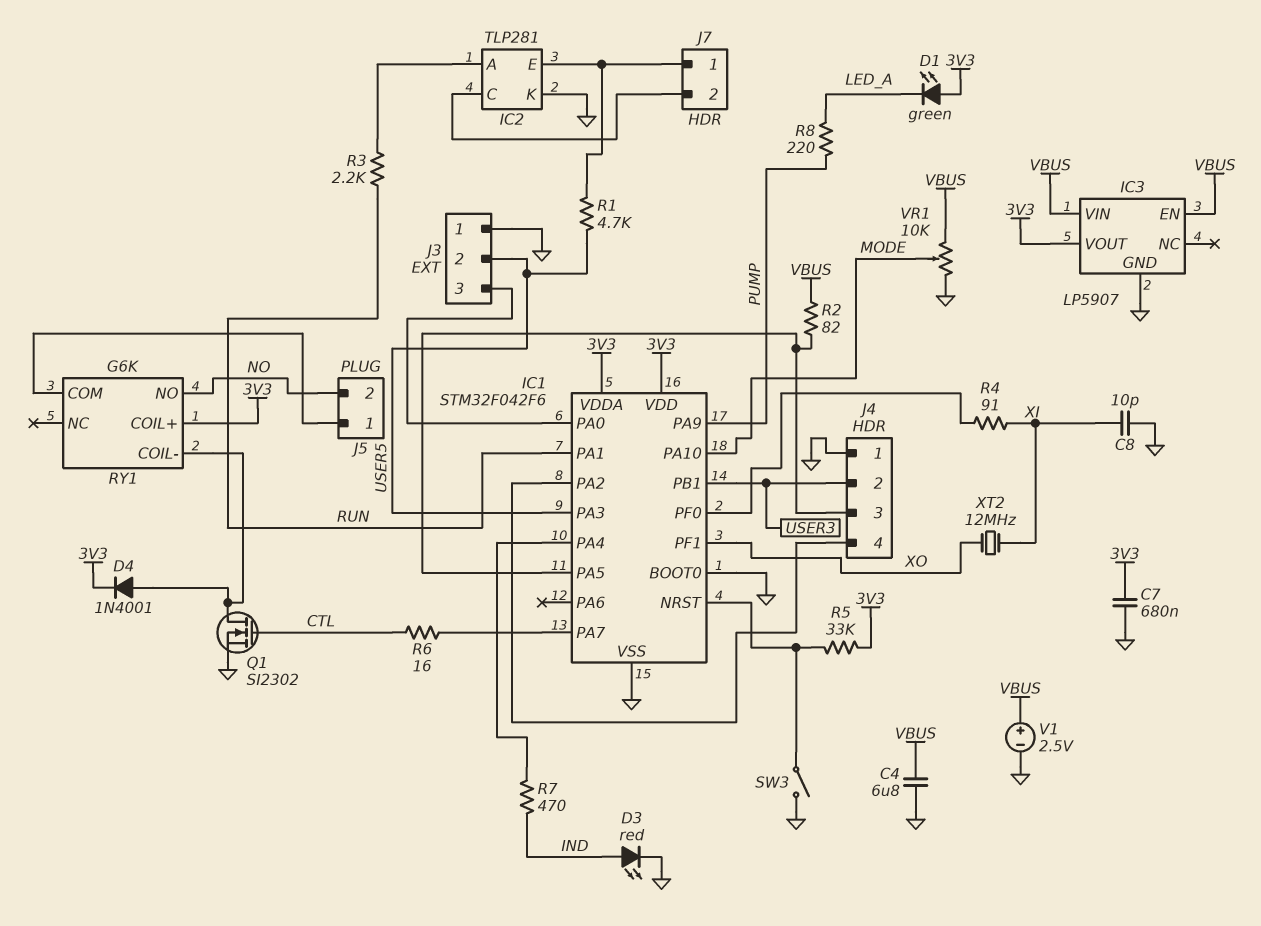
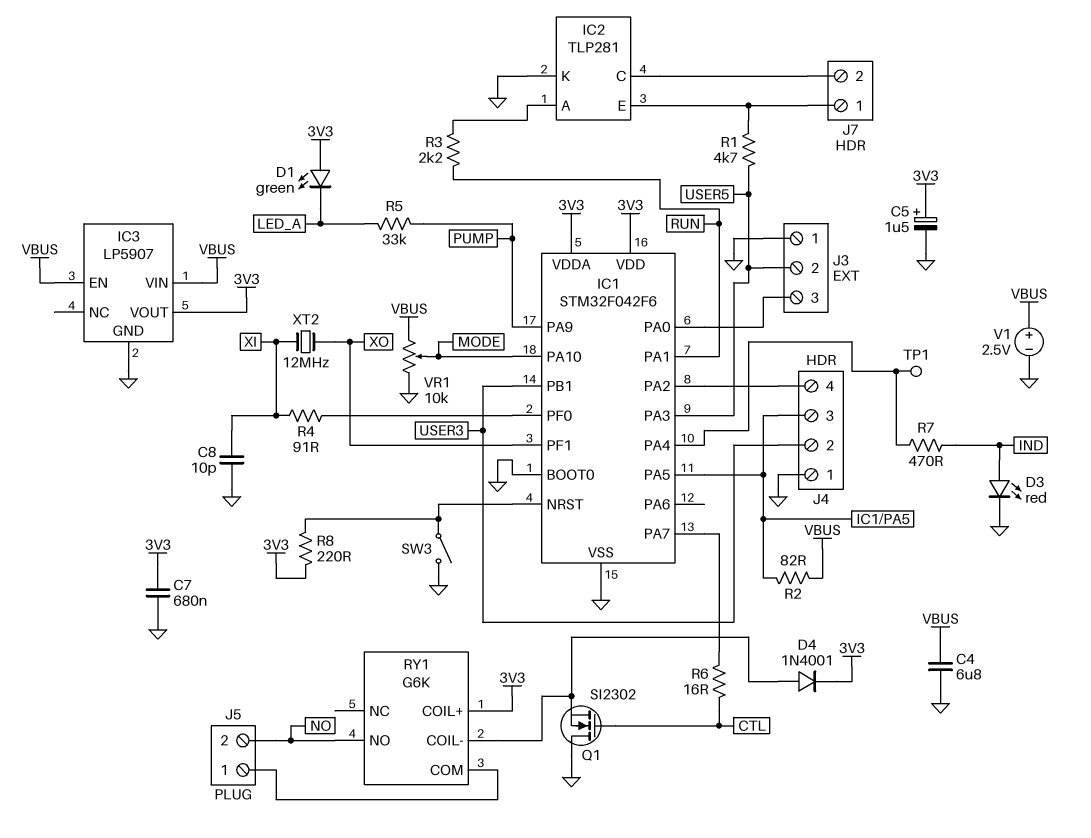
C5: none -> 1.5uF (plus 3V3, minus GND)
Q1: NMOS SI2302 (G CTL, D RY1/COIL-, S GND) -> NMOS SI2302 (G CTL, D GND, S RY1/COIL-)
R5: 33k (3V3, IC1/NRST) -> 33k (LED_A, PUMP)
R8: 220 (LED_A, PUMP) -> 220 (3V3, IC1/NRST)
TP1: none -> test point (IC1/PA4)

